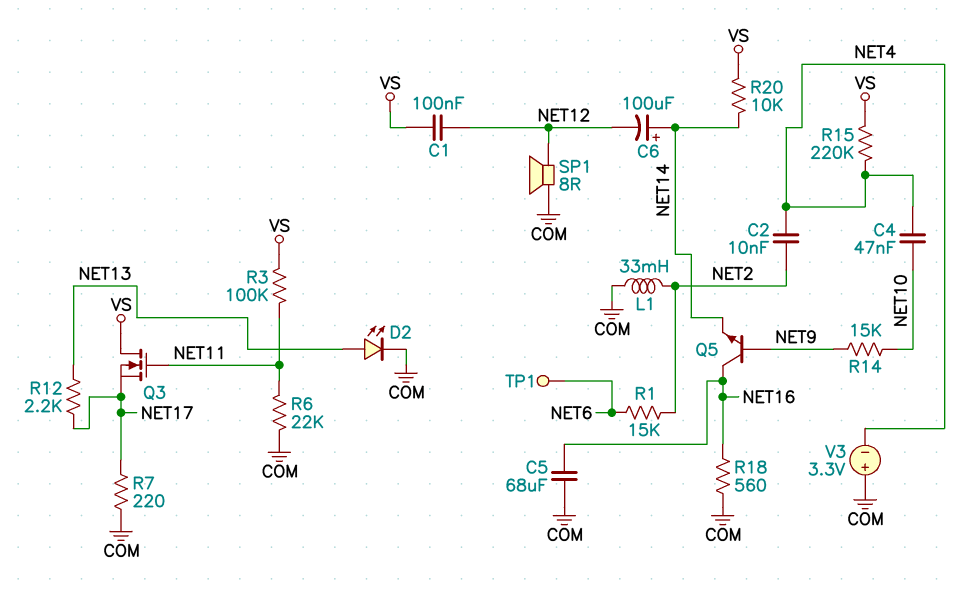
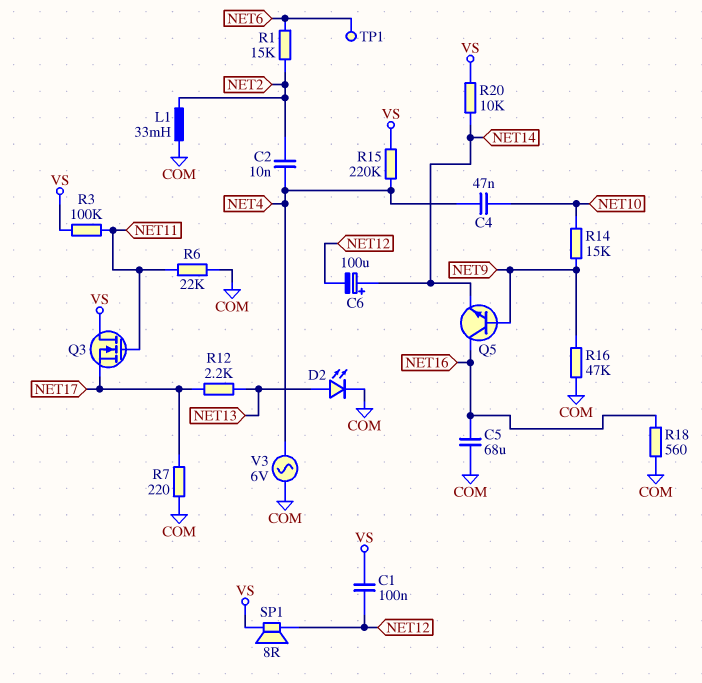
R16: none -> 47k (COM, NET9)
SP1: speaker 8R (COM, NET12) -> speaker 8R (NET12, VS)
V3: 3.3V (plus COM, minus NET4) -> AC 6V (COM, NET4)

